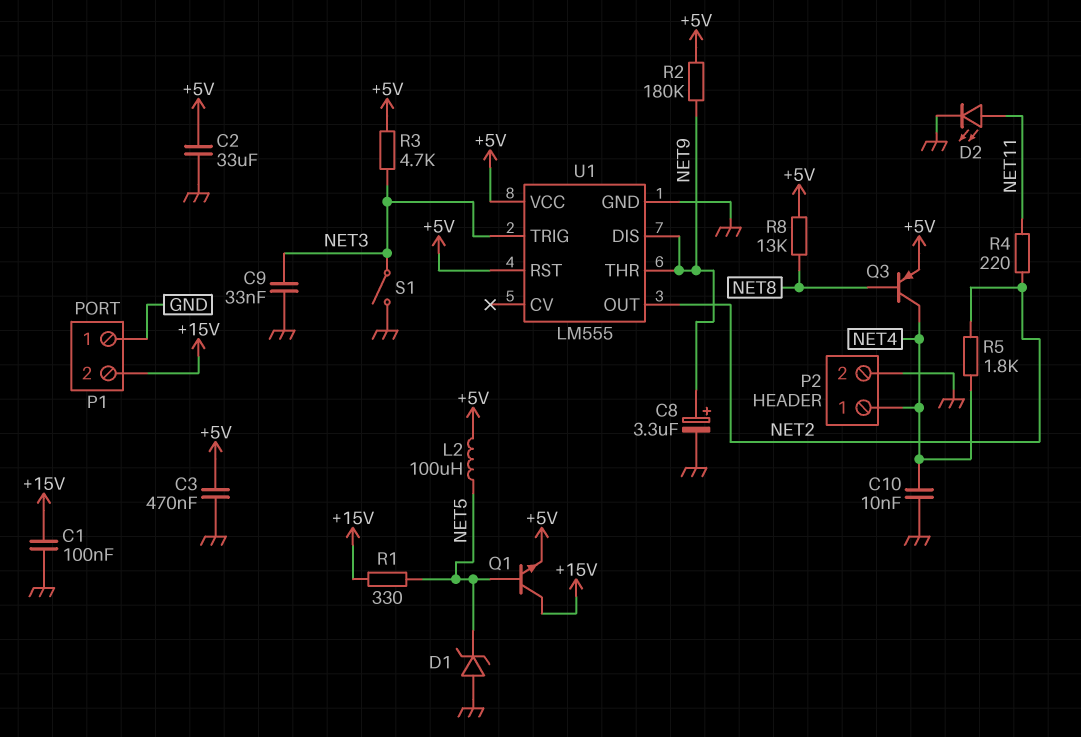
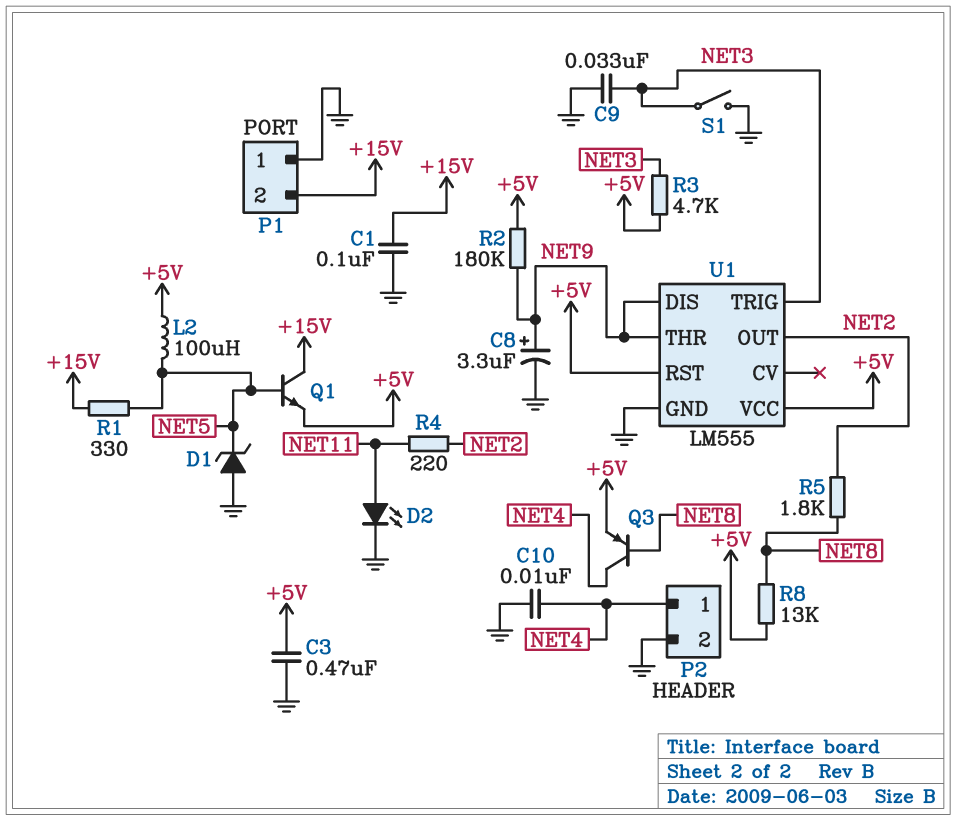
C2: 33uF (+5V, GND) -> none
R5: 1.8k (NET2, NET4) -> 1.8k (NET2, NET8)

